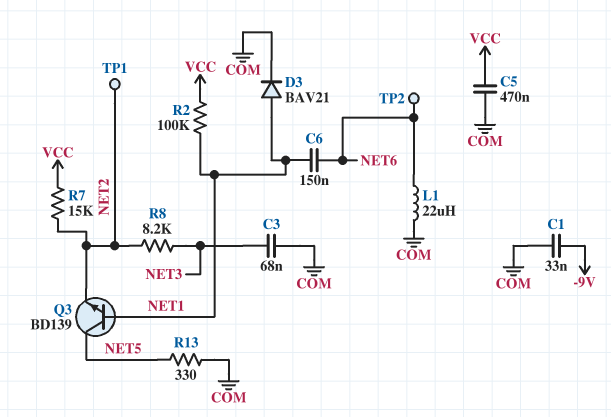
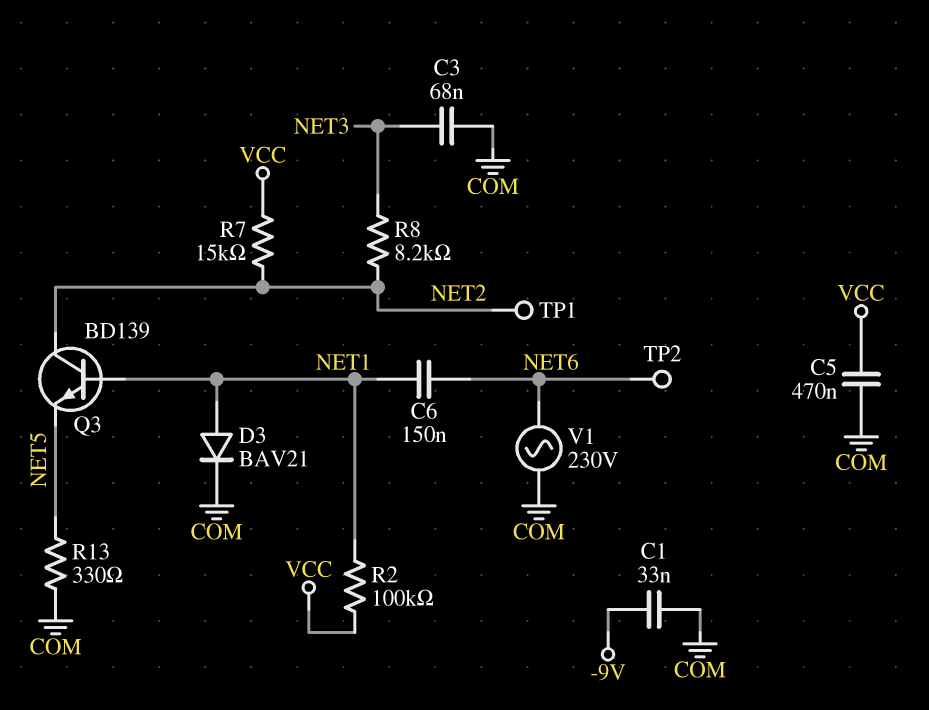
L1: 22uH (COM, NET6) -> none
Q3: NPN BD139 (B NET1, C NET5, E NET2) -> NPN BD139 (B NET1, C NET2, E NET5)
V1: none -> AC 230V (COM, NET6)

